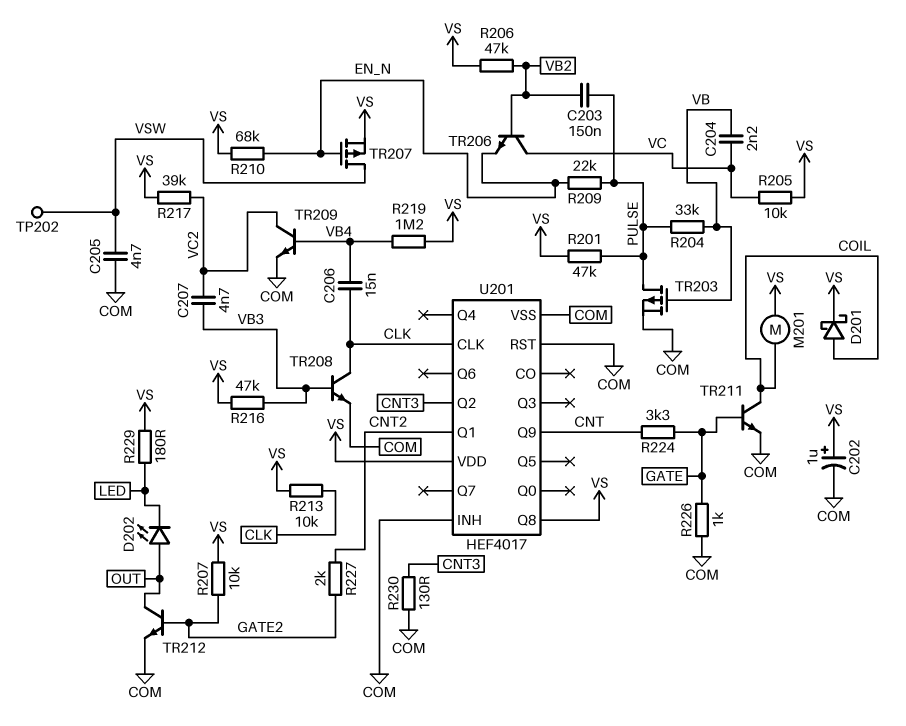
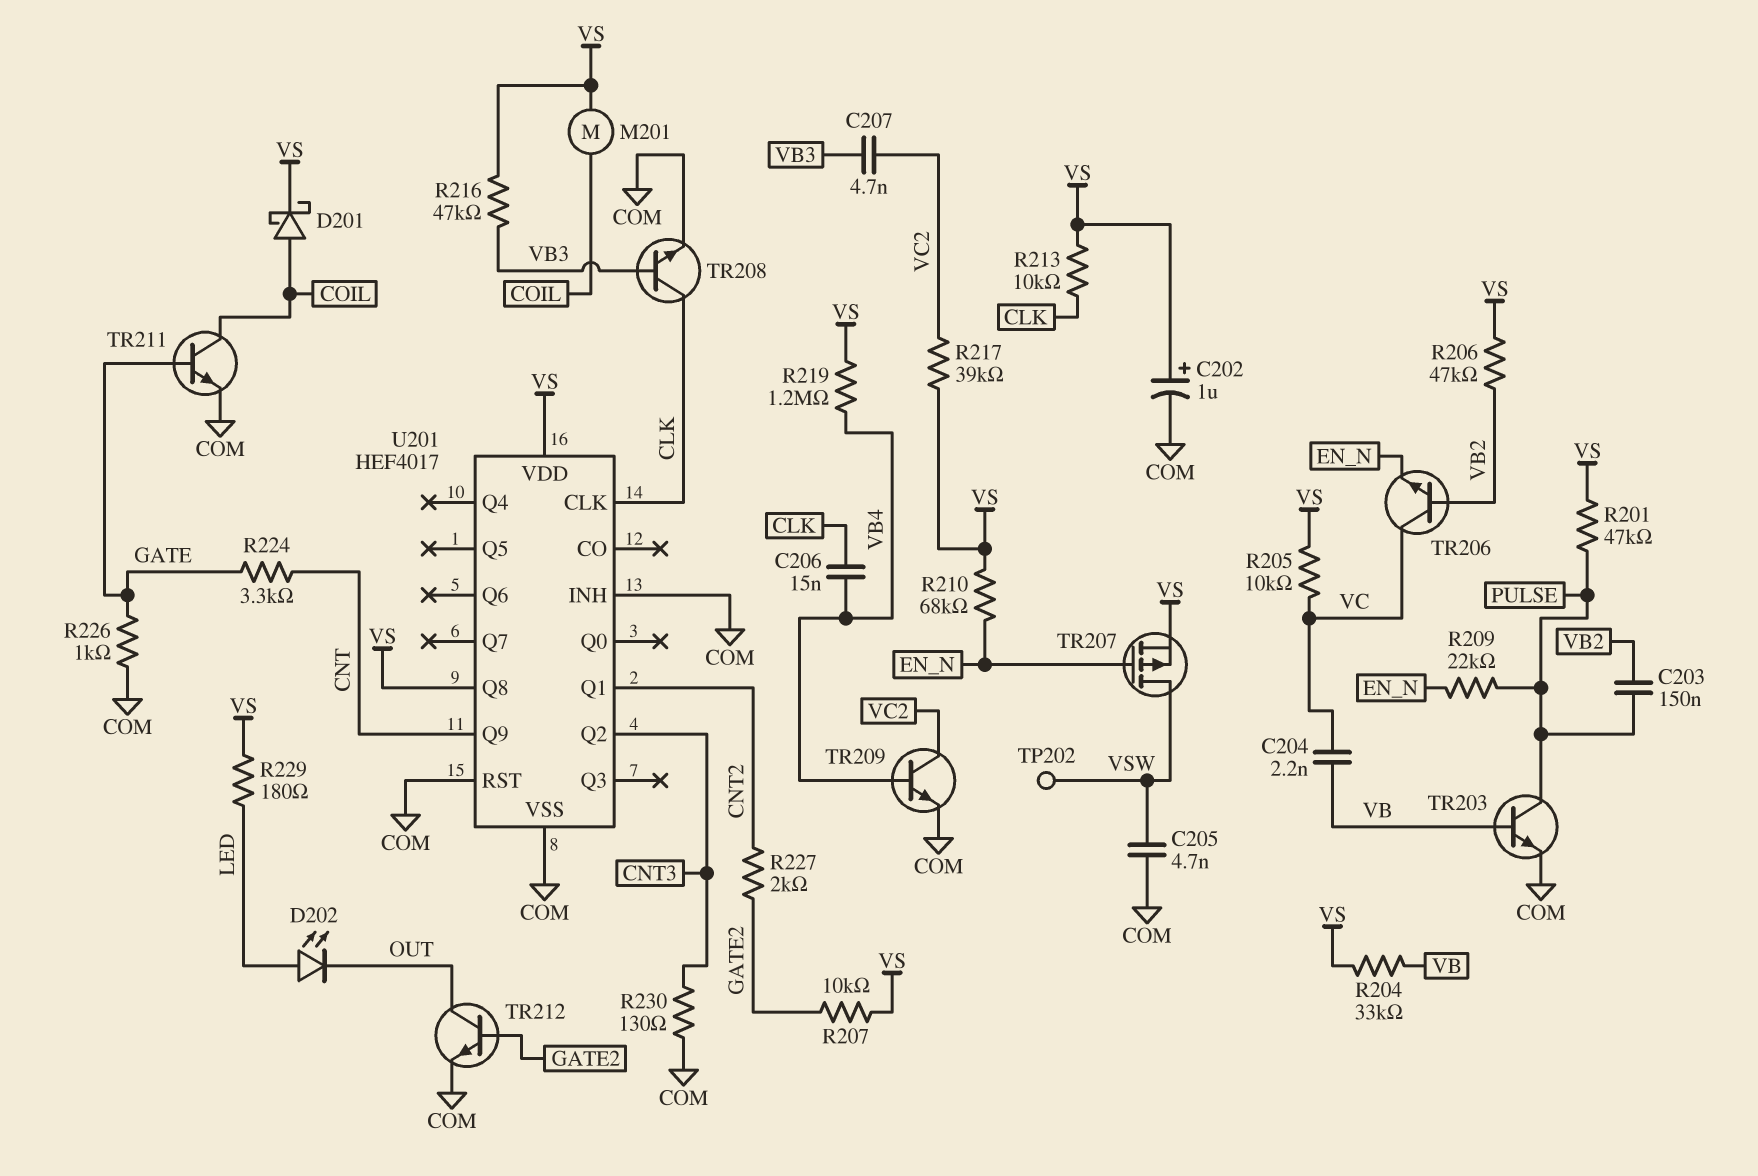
D202: LED (A OUT, K LED) -> LED (A LED, K OUT)
R204: 33k (PULSE, VB) -> 33k (VB, VS)
TR203: PMOS (G VB, D PULSE, S COM) -> NPN (B VB, C PULSE, E COM)

